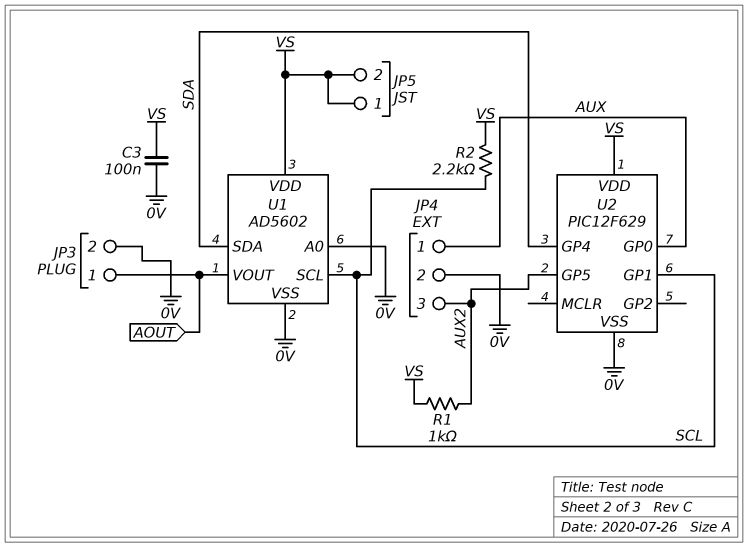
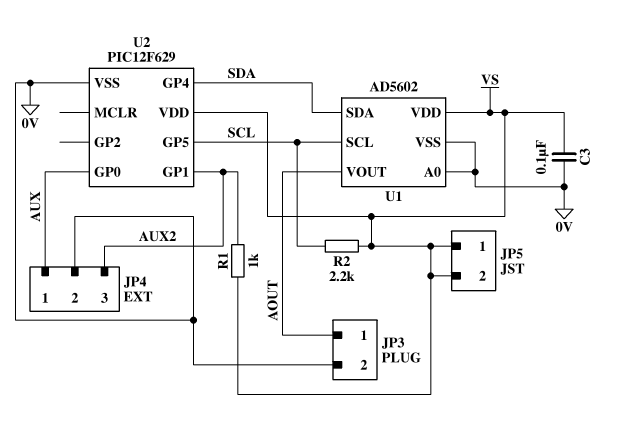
U2 pin GP1: SCL -> AUX2
U2 pin GP5: AUX2 -> SCL

